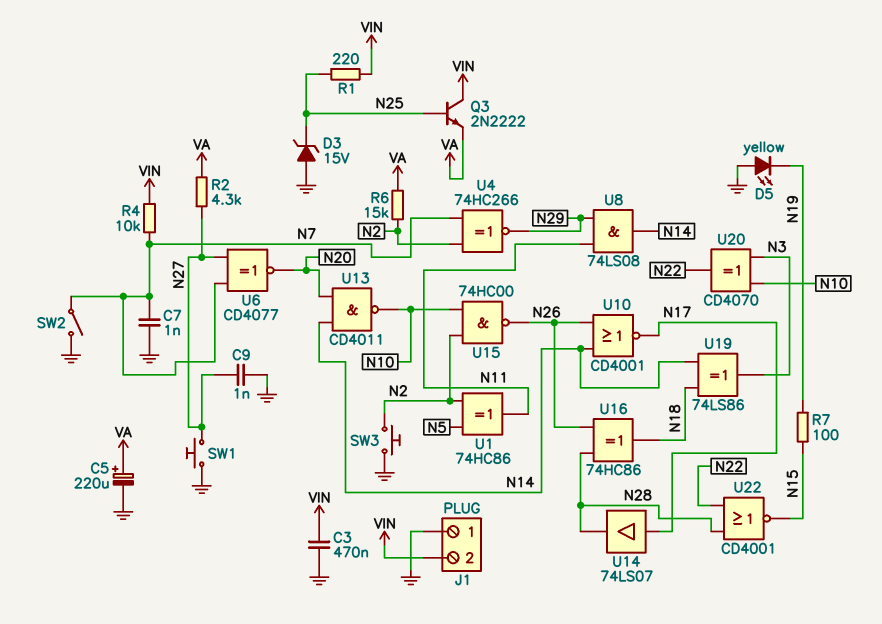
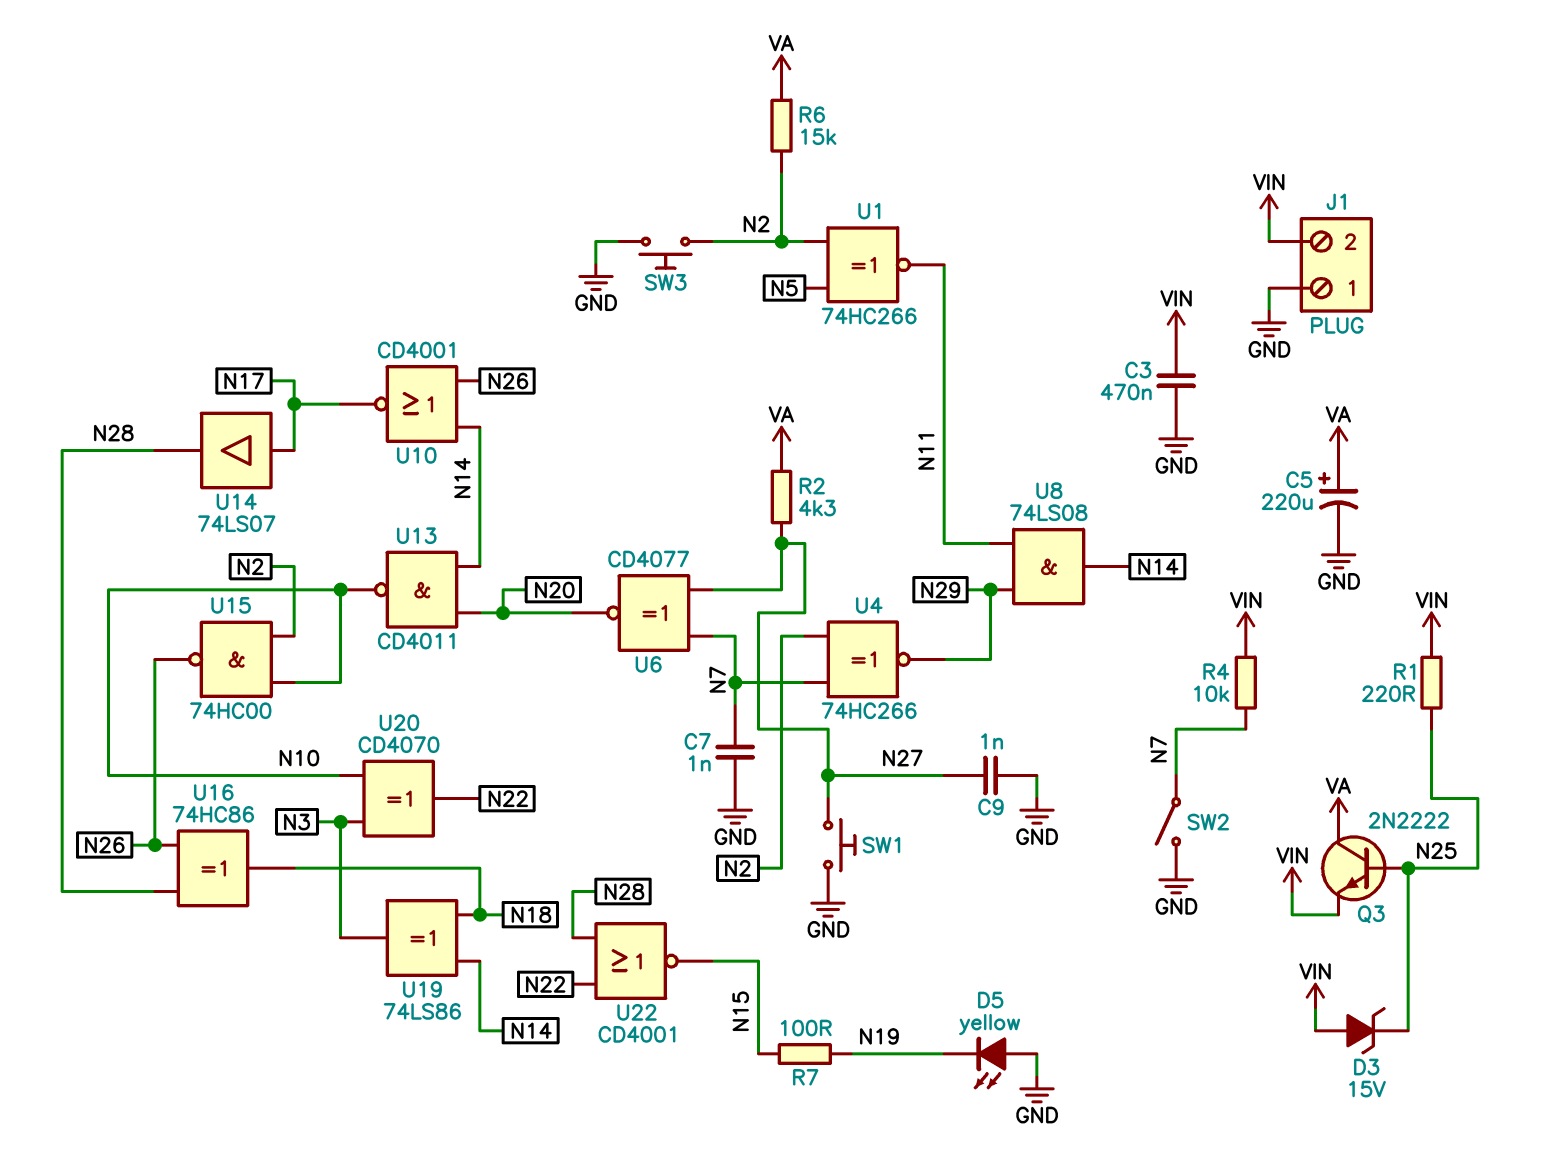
D3: zener 15V (A GND, K N25) -> zener 15V (A VIN, K N25)
Q3: NPN 2N2222 (B N25, C VIN, E VA) -> NPN 2N2222 (B N25, C VA, E VIN)
U1: XOR 74HC86 (in N2, in N5, out N11) -> XNOR 74HC266 (in N2, in N5, out N11)

